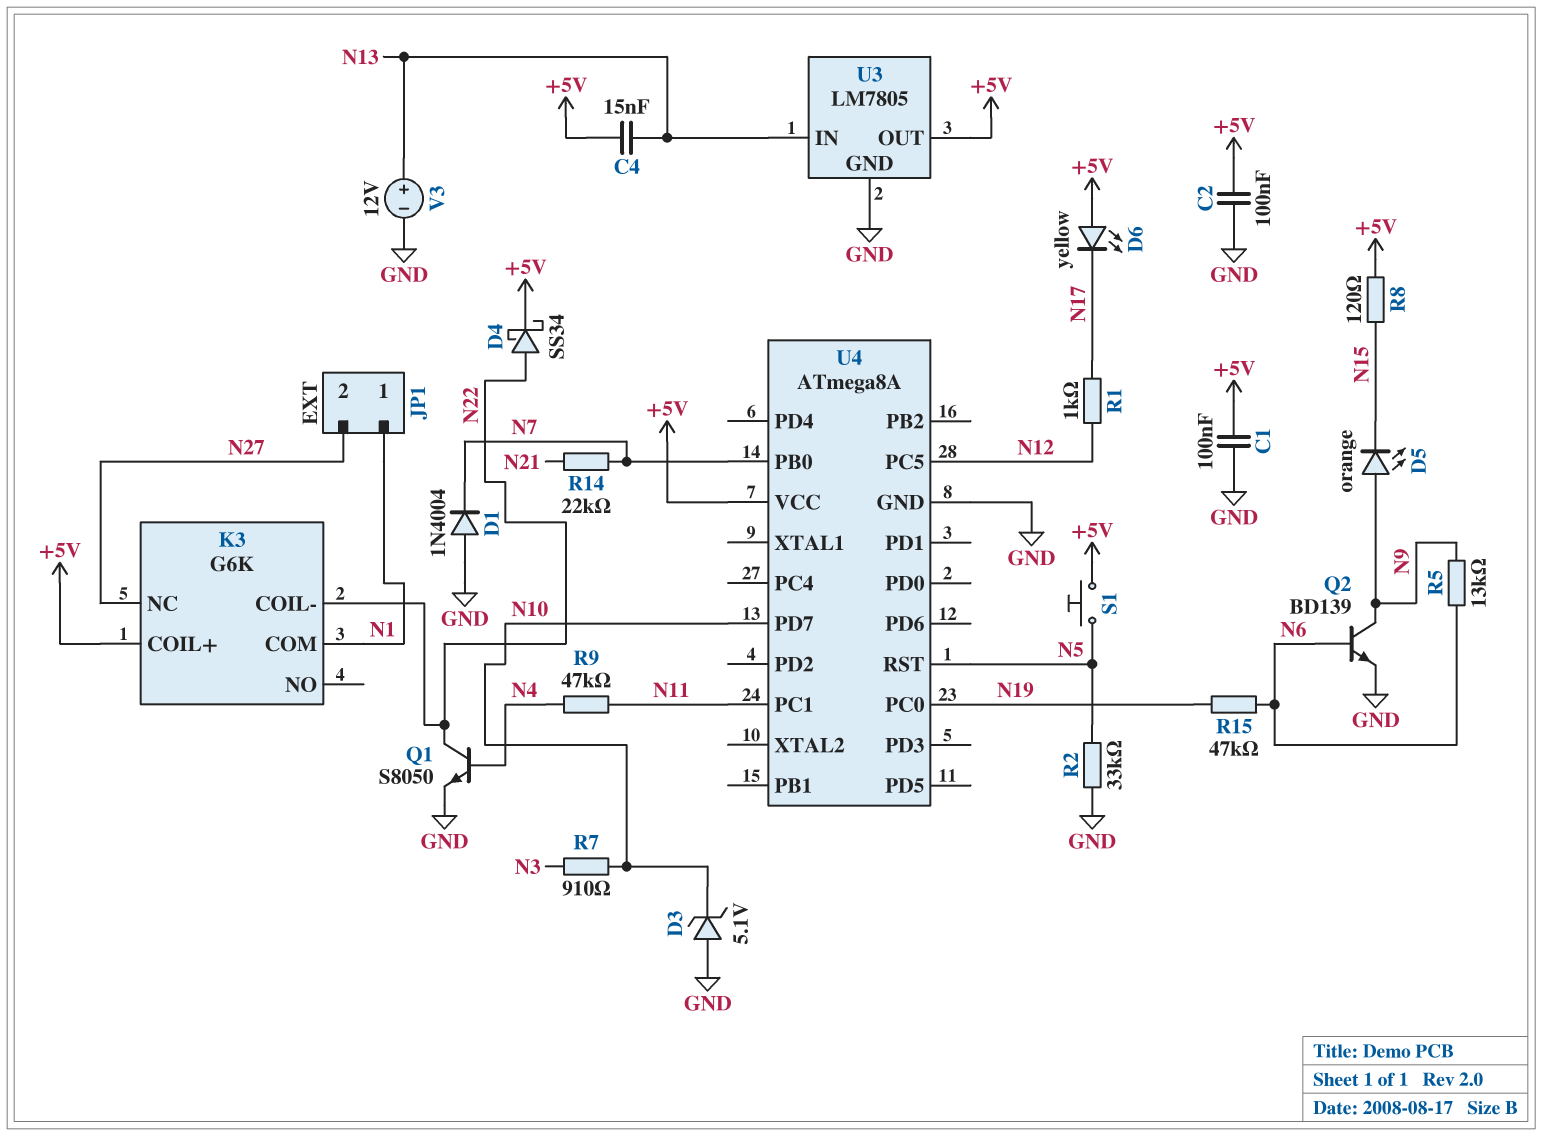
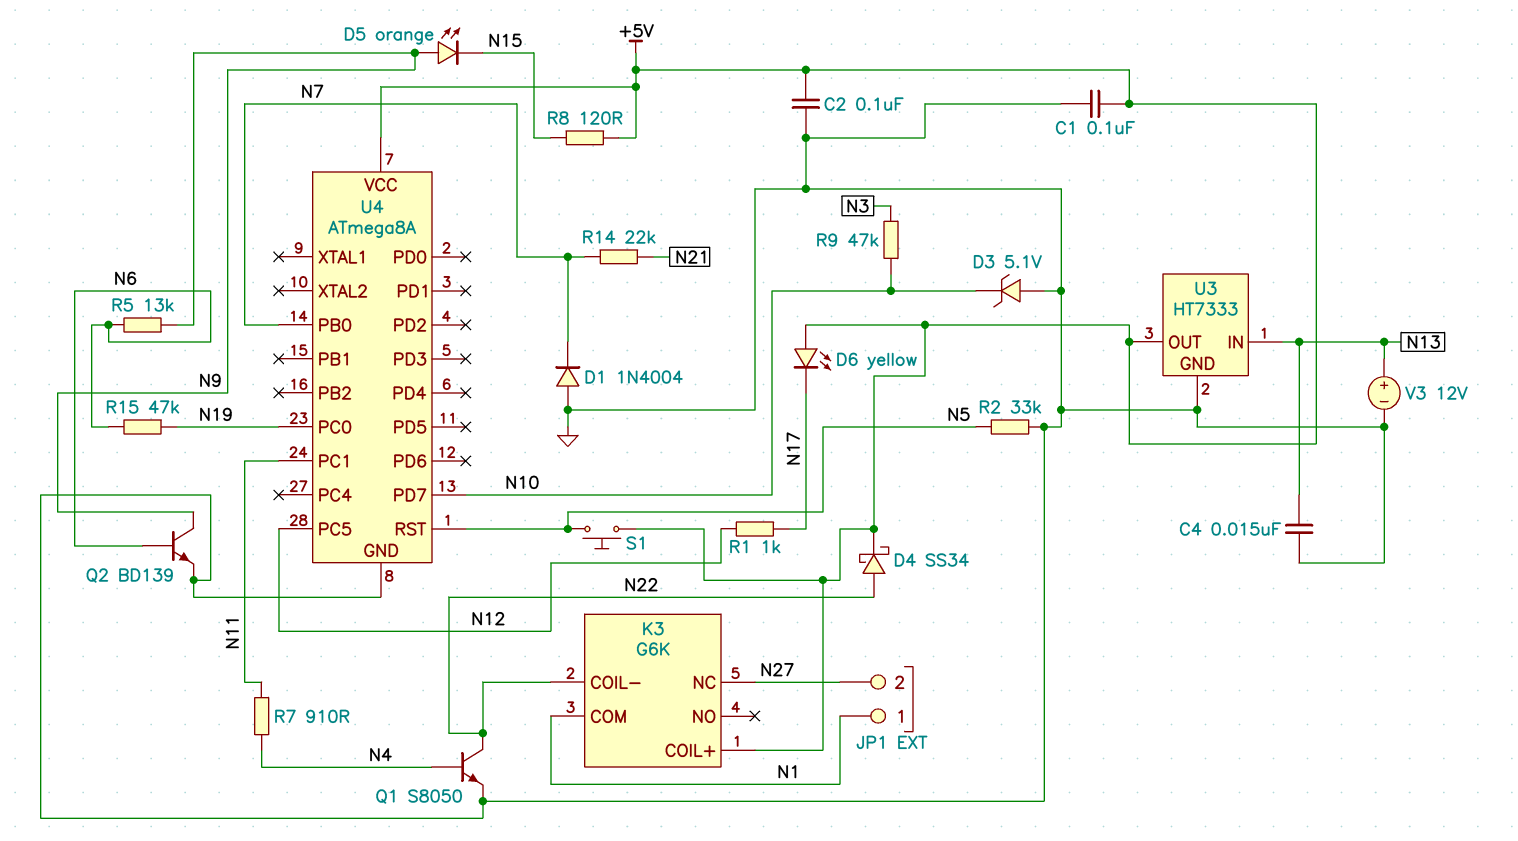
C4: 15nF (+5V, N13) -> 15nF (GND, N13)
R7: 910 (N3, N10) -> 910 (N4, N11)
R9: 47k (N4, N11) -> 47k (N3, N10)
U3: LM7805 -> HT7333

